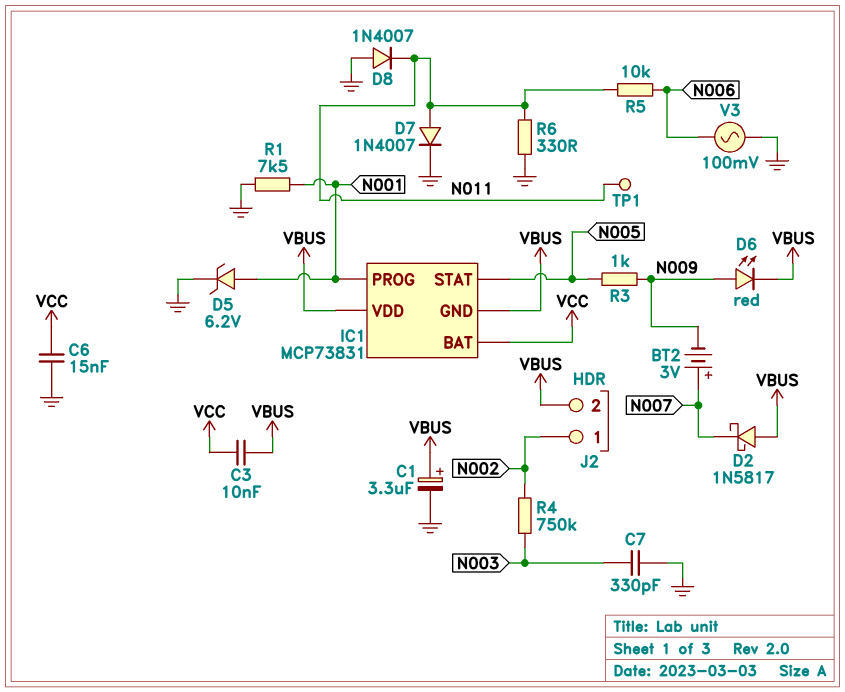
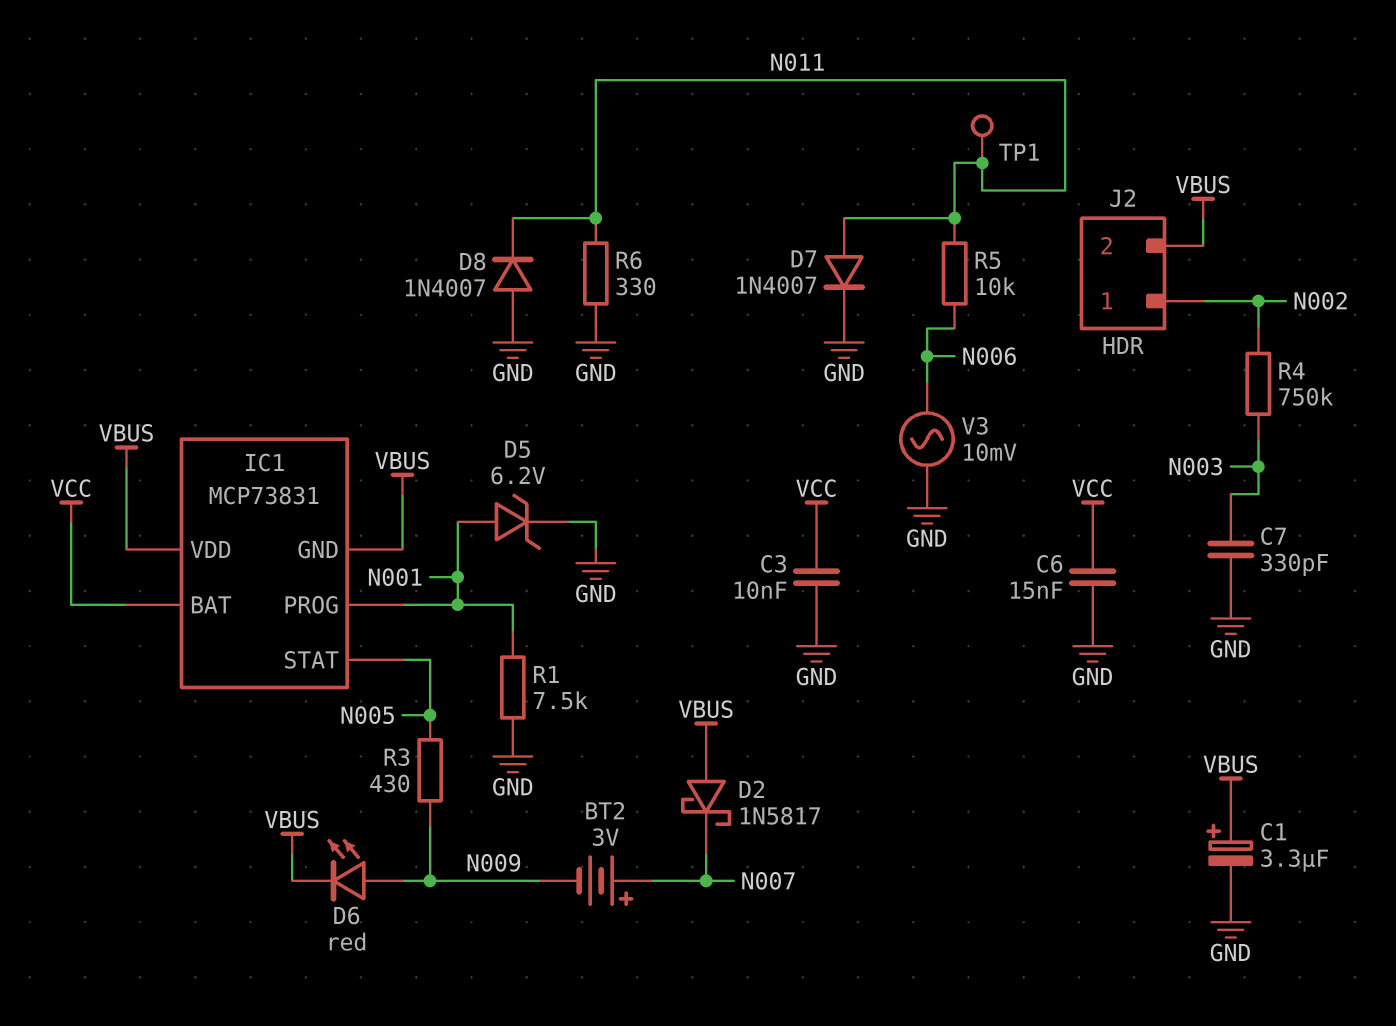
C3: 10nF (VBUS, VCC) -> 10nF (GND, VCC)
R3: 1k (N005, N009) -> 430 (N005, N009)
V3: AC 100mV (GND, N006) -> AC 10mV (GND, N006)

